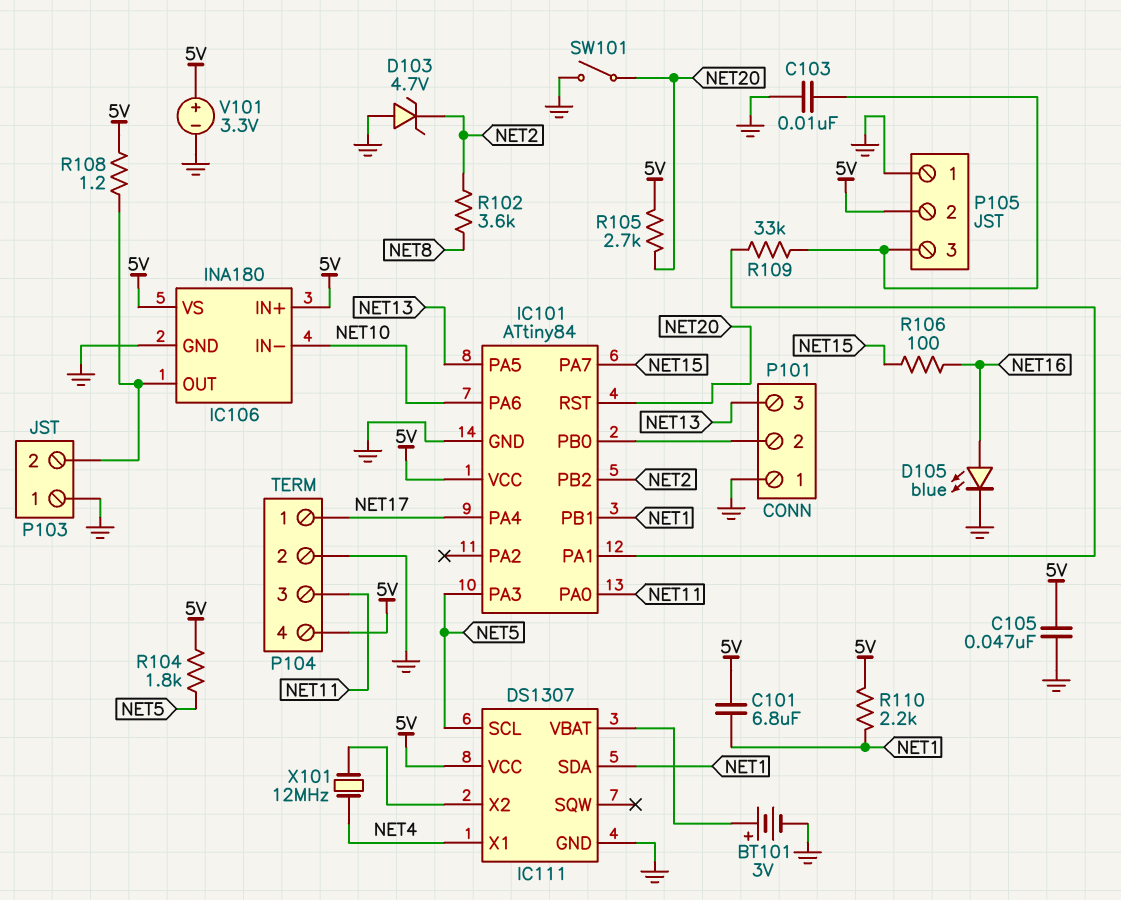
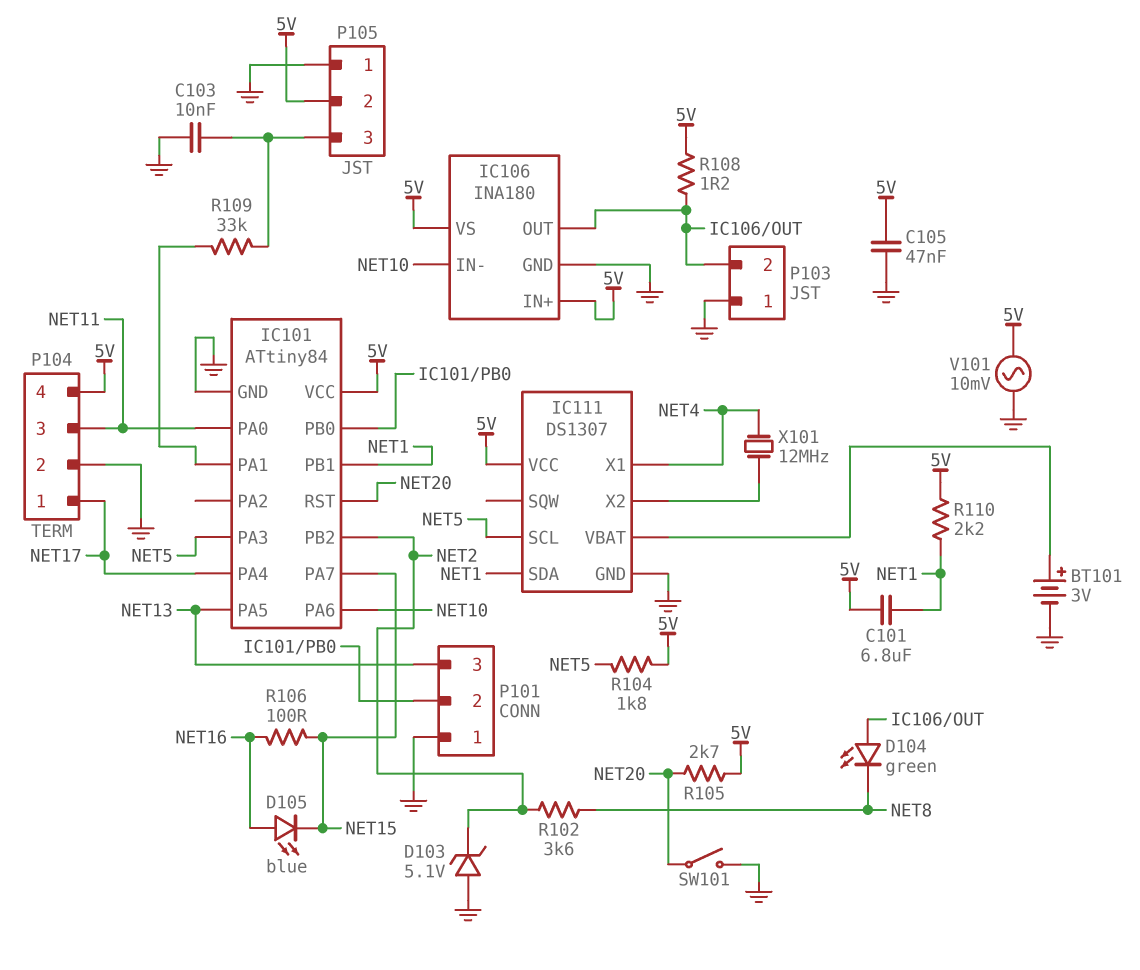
D103: zener 4.7V (A GND, K NET2) -> zener 5.1V (A GND, K NET2)
D104: none -> LED green (A IC106/OUT, K NET8)
D105: LED blue (A NET16, K GND) -> LED blue (A NET16, K NET15)
V101: 3.3V (plus 5V, minus GND) -> AC 10mV (5V, GND)

